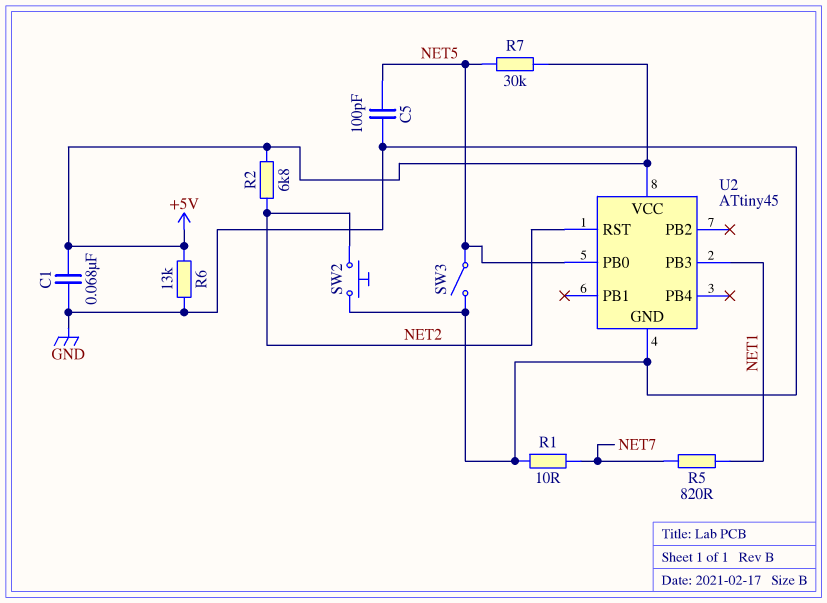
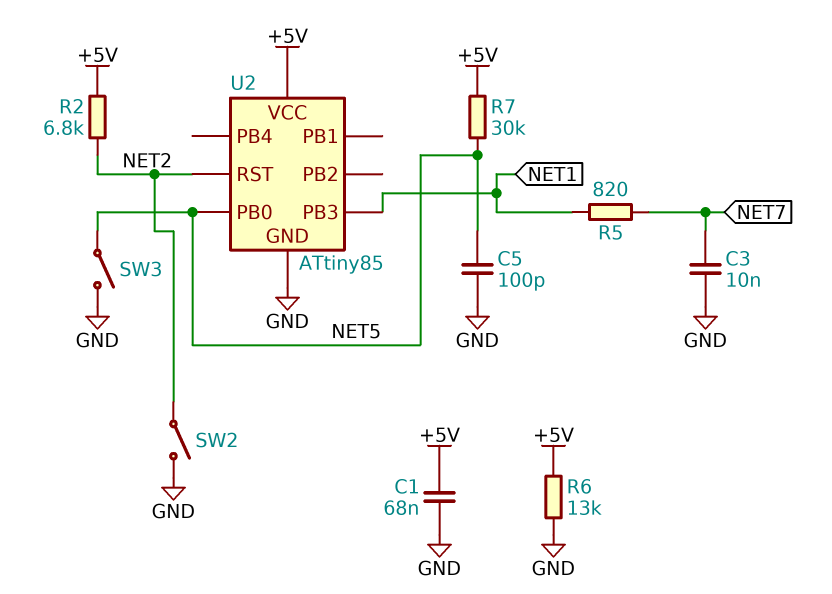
C3: none -> 10nF (GND, NET7)
R1: 10 (GND, NET7) -> none
SW2: button (GND, NET2) -> switch (GND, NET2)
U2: ATtiny45 -> ATtiny85

